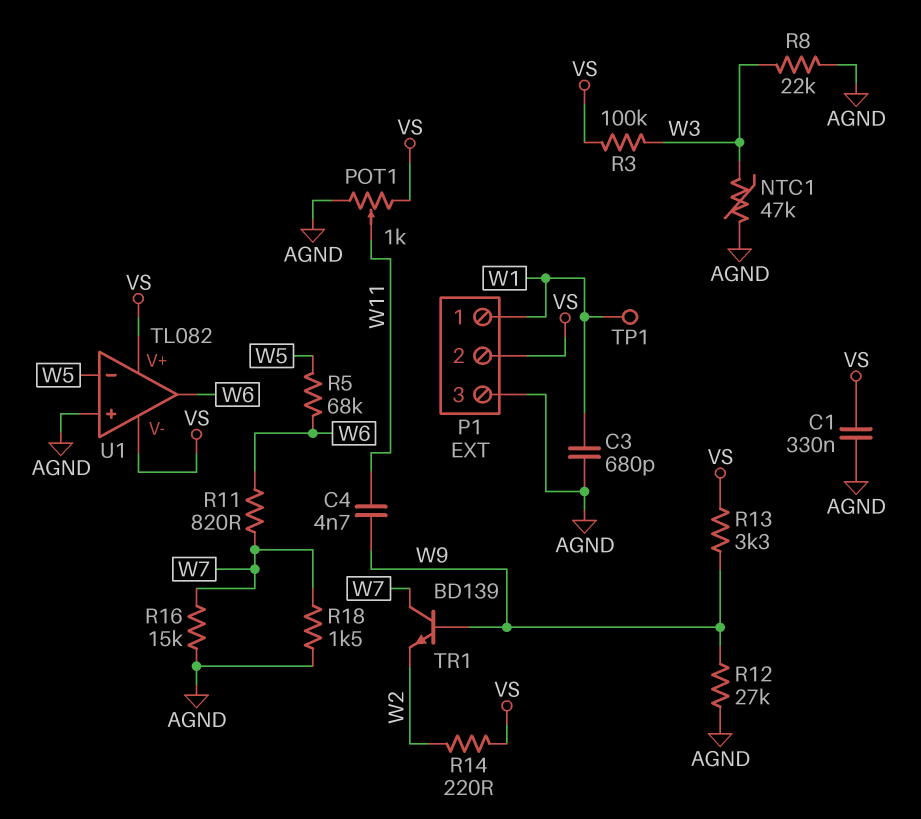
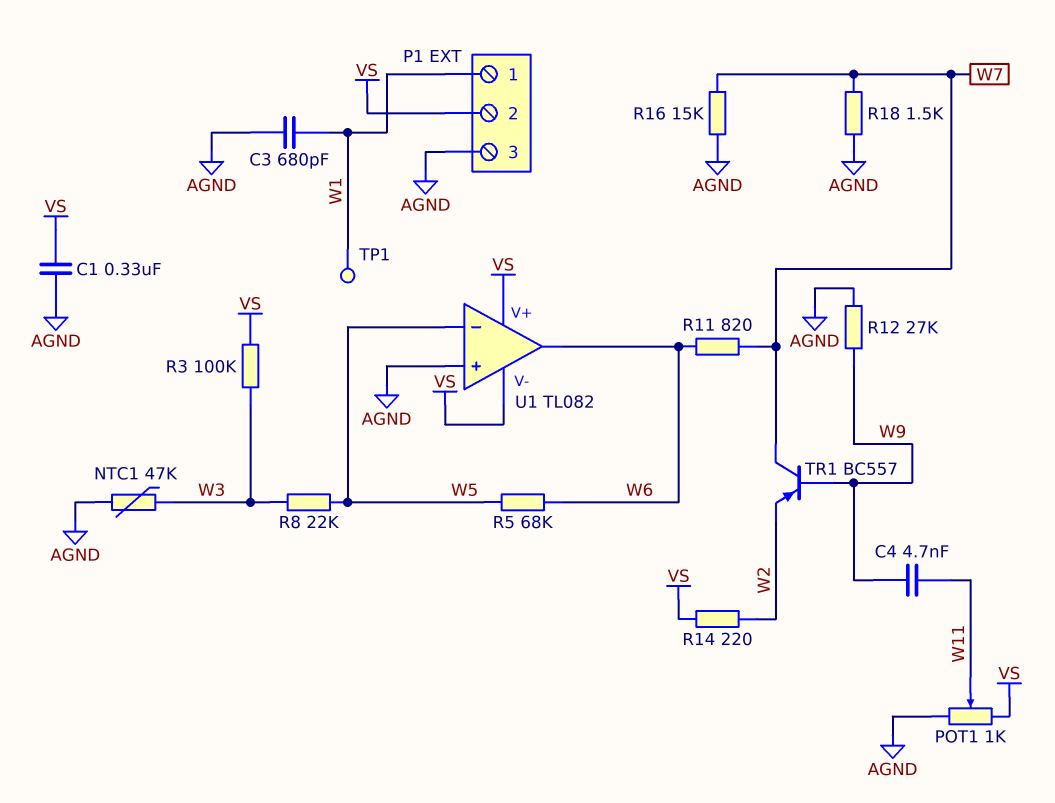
R8: 22k (AGND, W3) -> 22k (W3, W5)
R13: 3.3k (VS, W9) -> none
TR1: NPN BD139 (B W9, C W7, E W2) -> PNP BC557 (B W9, C W7, E W2)

